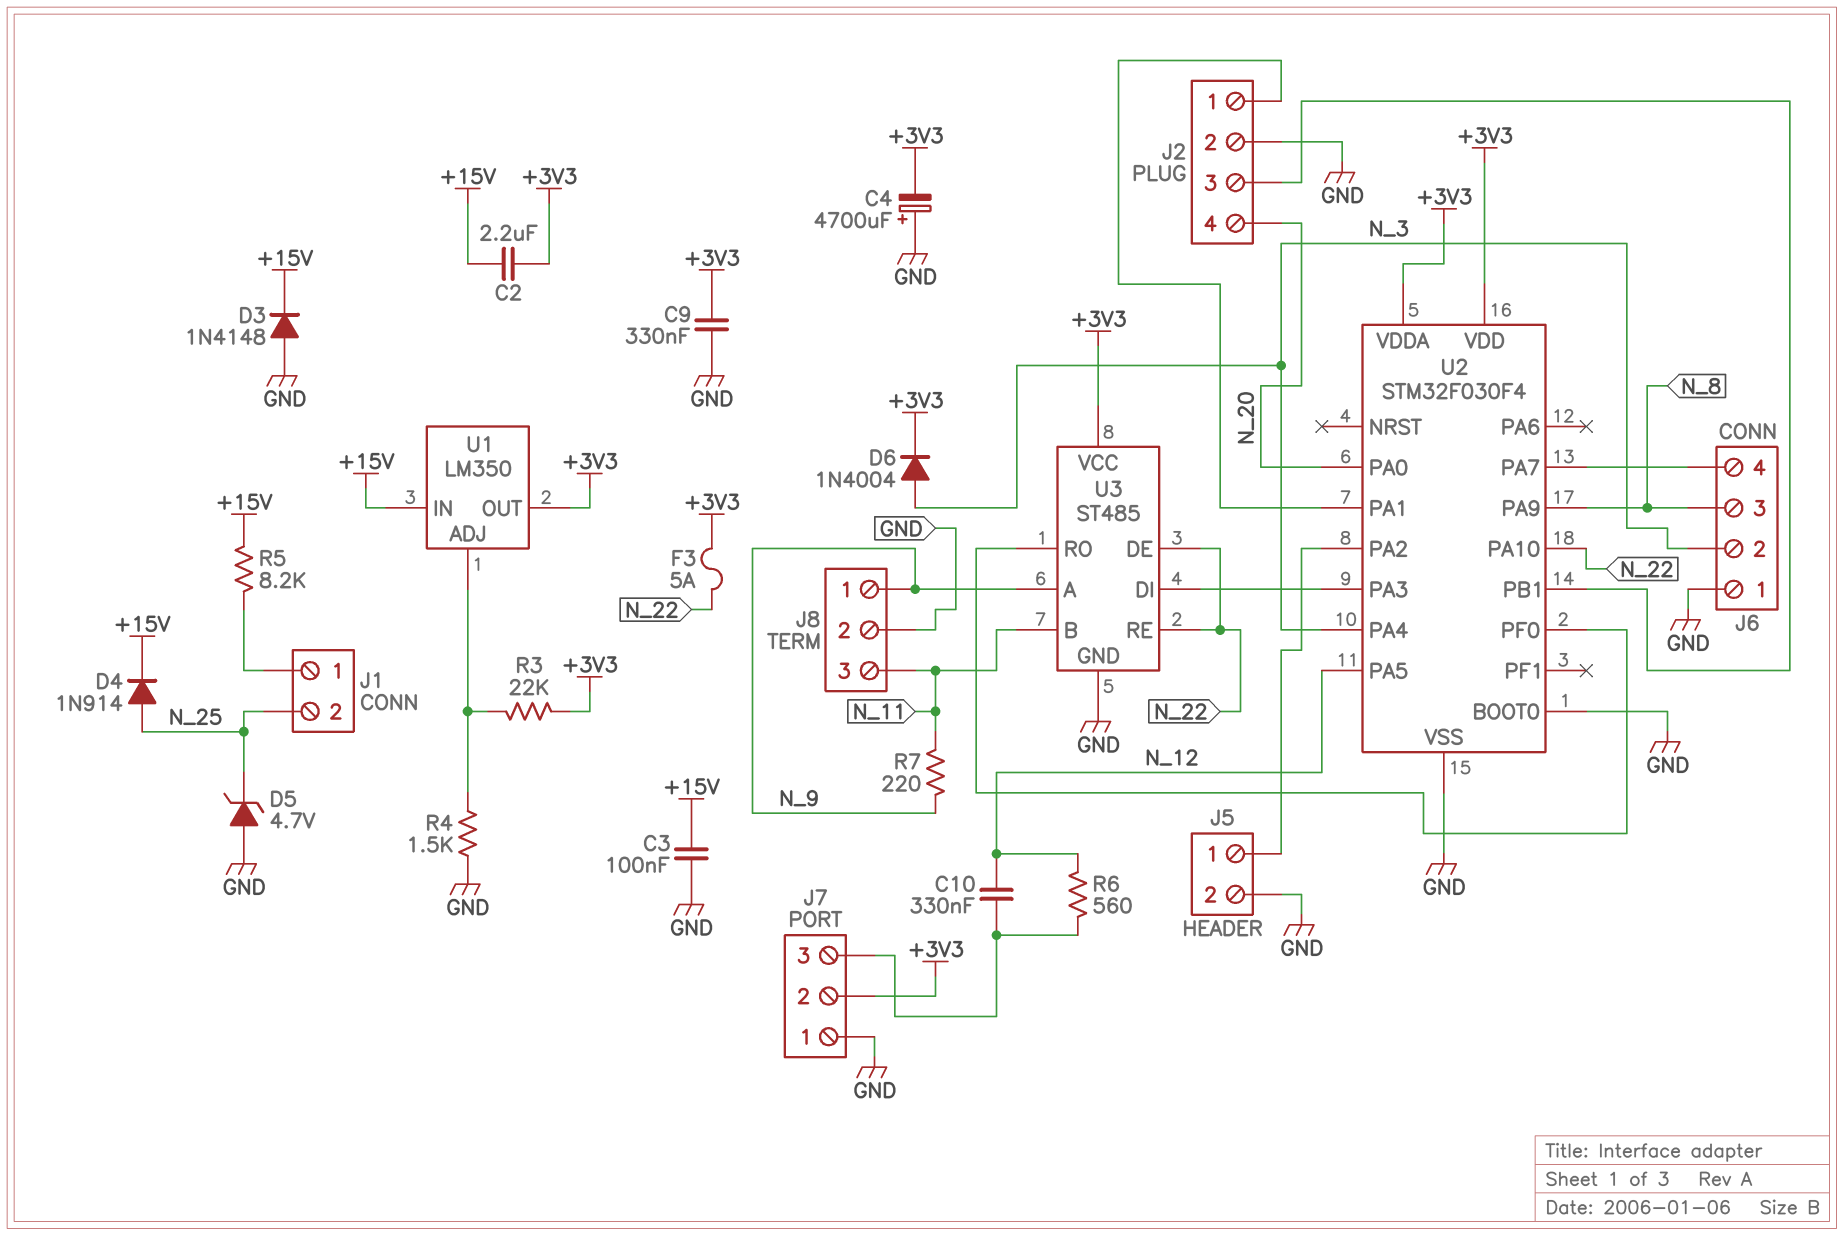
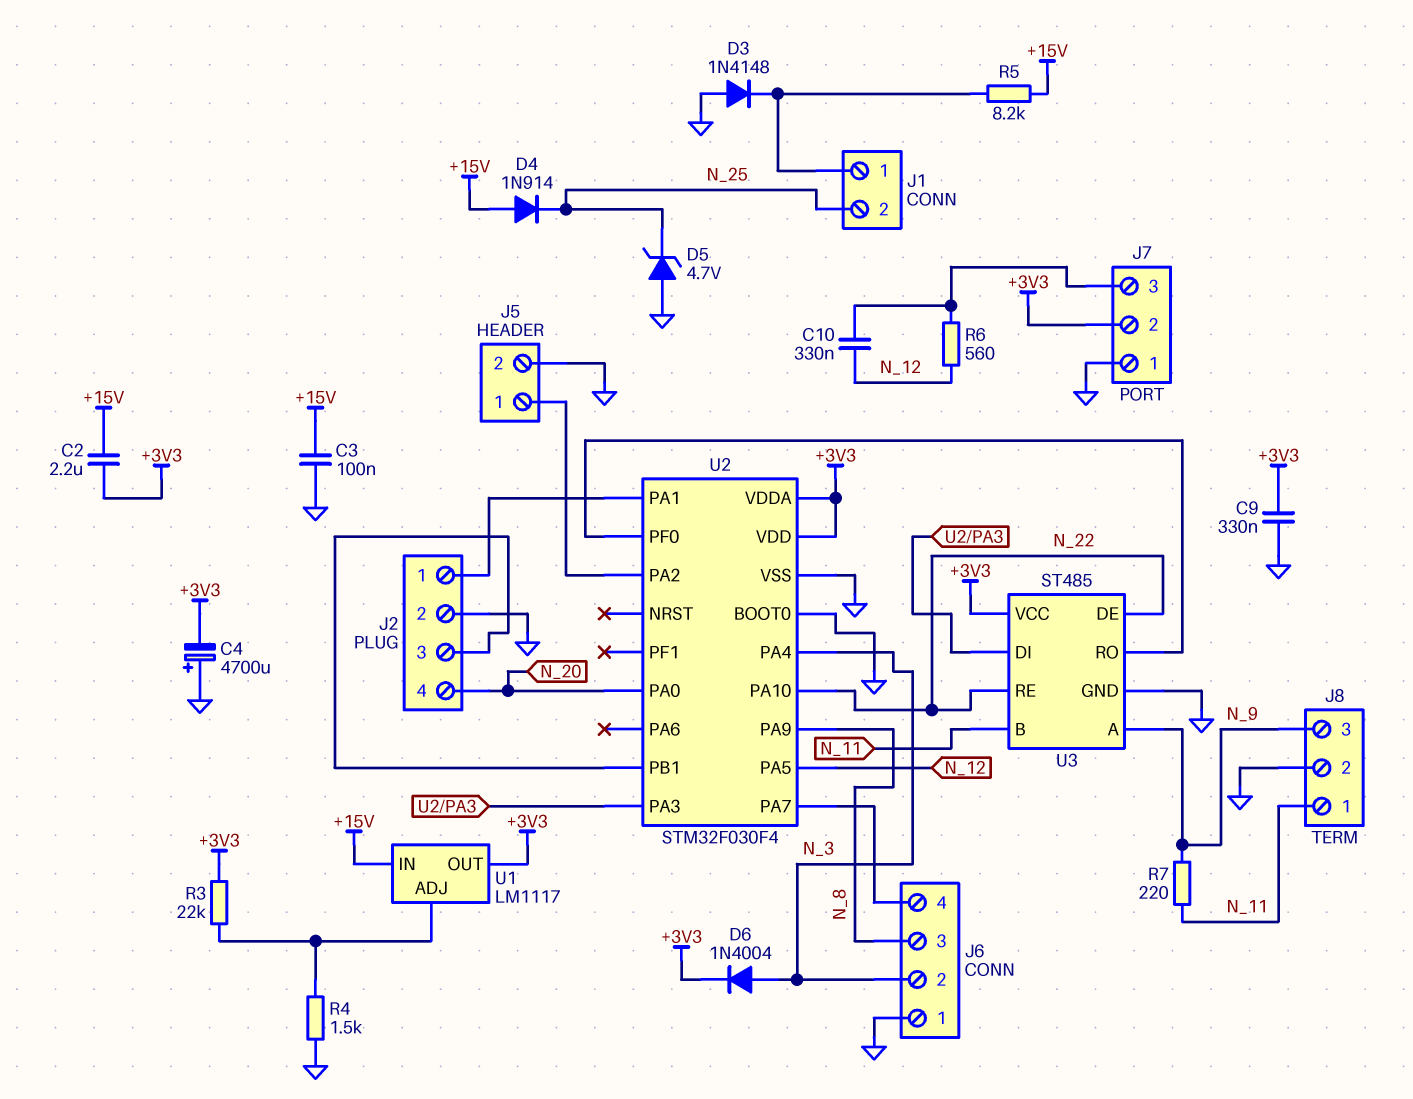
D3: diode 1N4148 (A GND, K +15V) -> diode 1N4148 (A GND, K J1/1)
D4: diode 1N914 (A N_25, K +15V) -> diode 1N914 (A +15V, K N_25)
F3: 5A (+3V3, N_22) -> none
J8 pin 1: N_9 -> N_11
J8 pin 3: N_11 -> N_9
U1: LM350 -> LM1117

